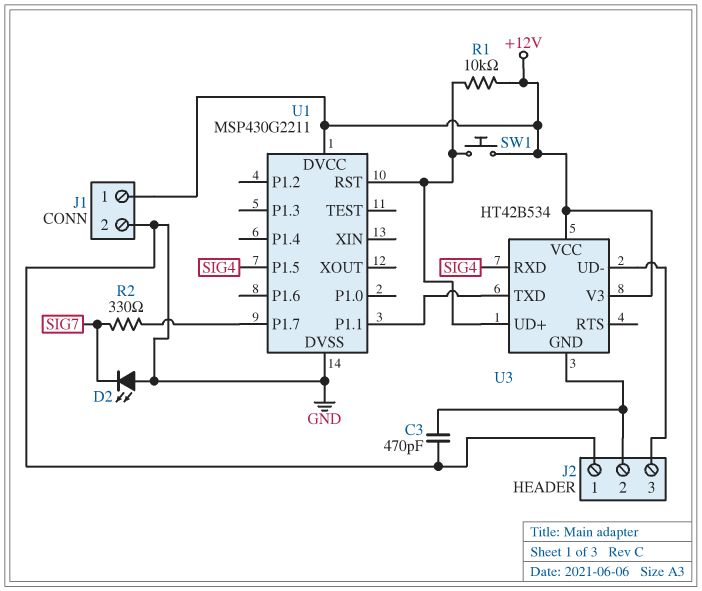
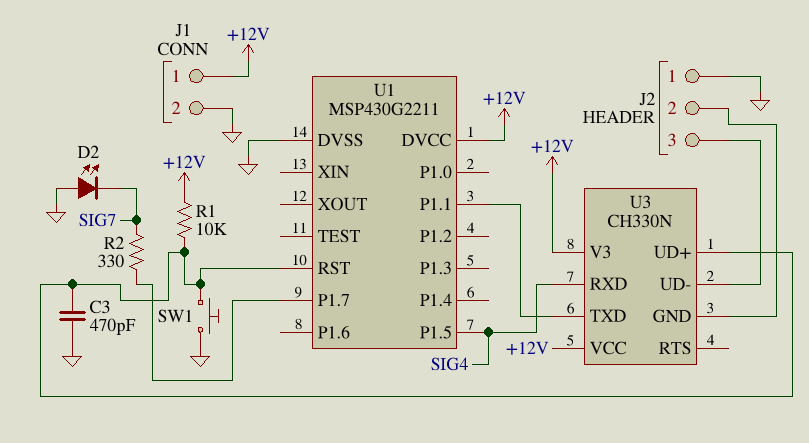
C3: 470pF (GND, J2/2) -> 470pF (GND, U1/RST)
SW1: button (+12V, U1/RST) -> button (GND, U1/RST)
U3: HT42B534 -> CH330N

